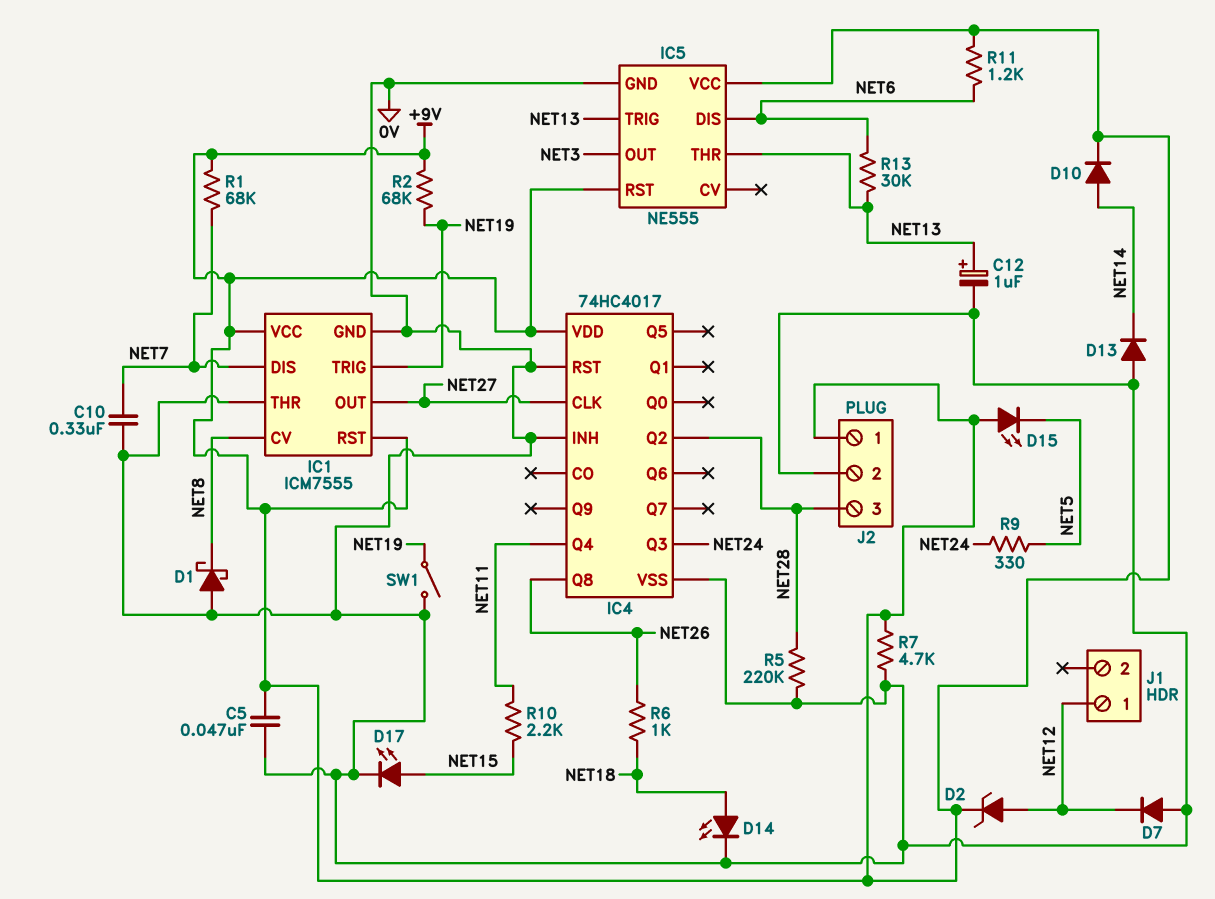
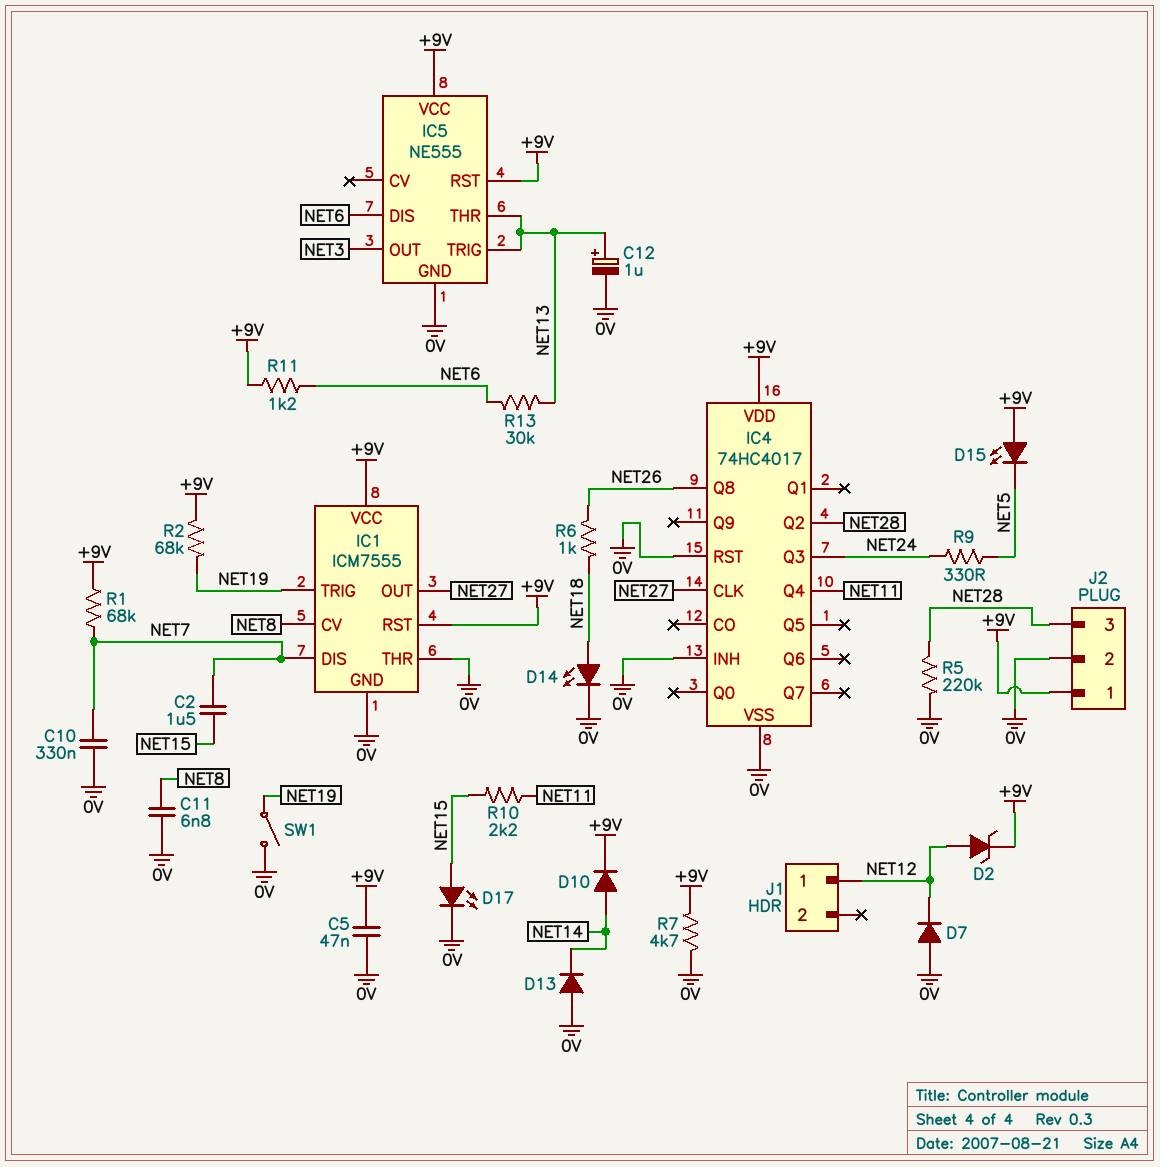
C2: none -> 1.5uF (NET7, NET15)
C11: none -> 6.8nF (0V, NET8)
D1: schottky (A 0V, K NET8) -> none

